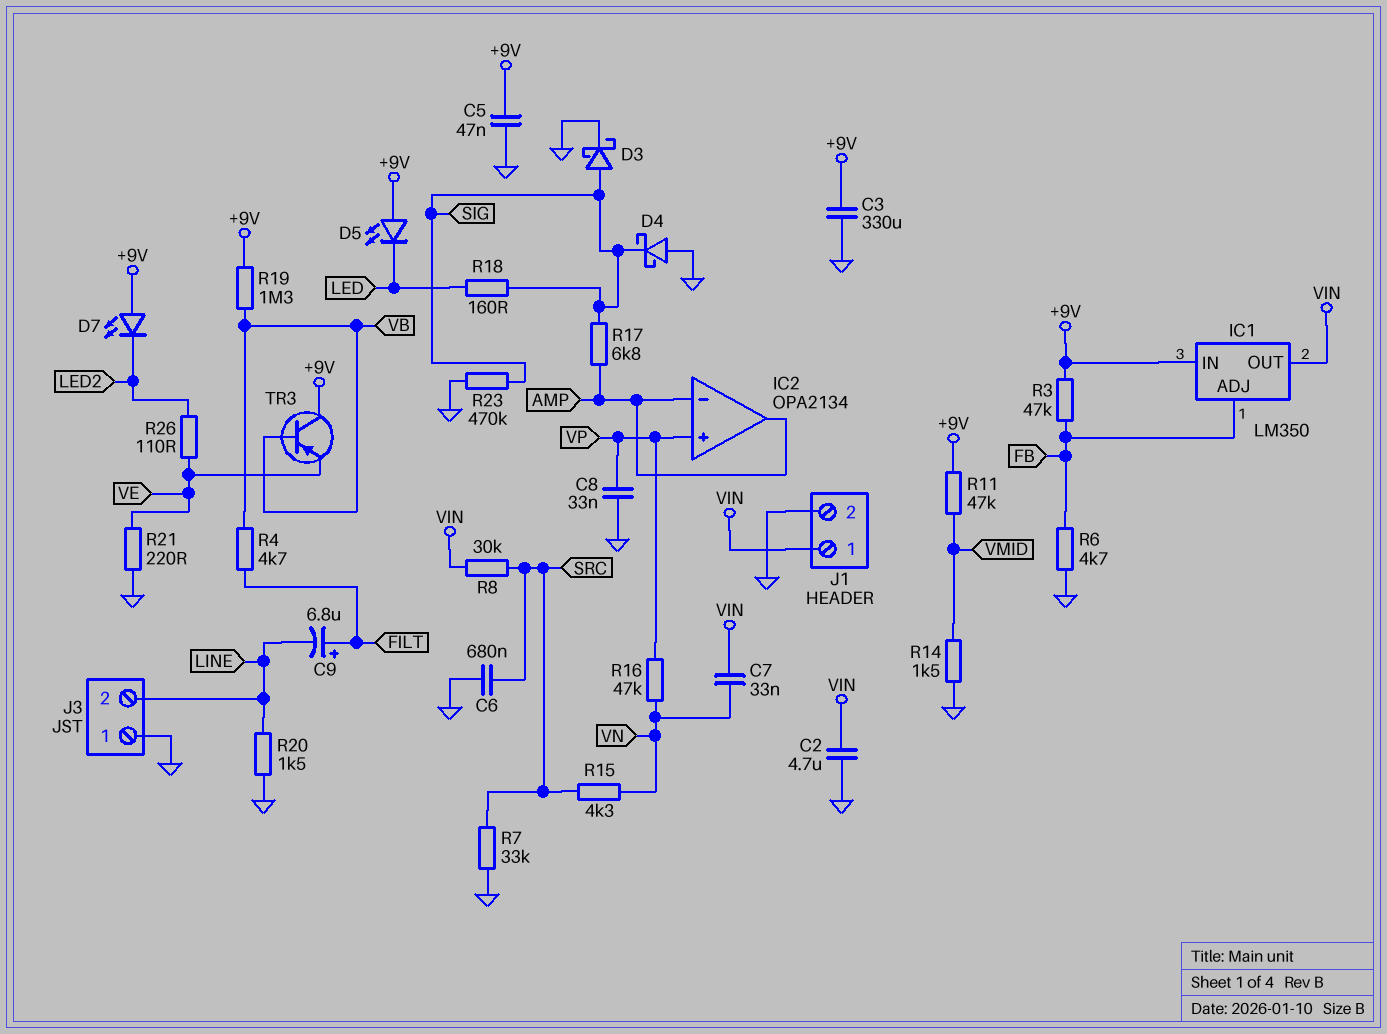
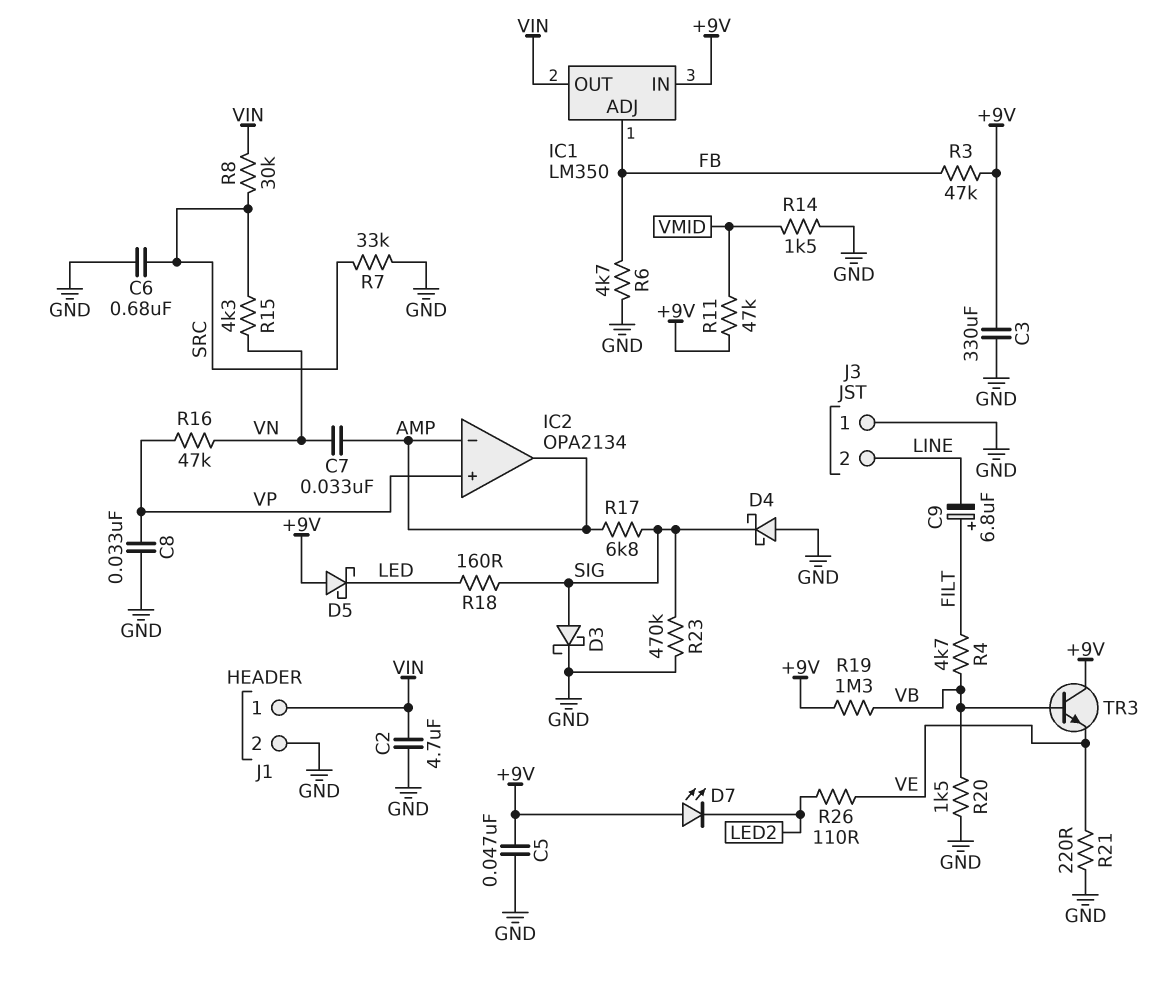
C7: 33nF (VIN, VN) -> 33nF (AMP, VN)
D5: LED (A +9V, K LED) -> schottky (A +9V, K LED)
R20: 1.5k (GND, LINE) -> 1.5k (GND, VB)
TR3: PNP (B VB, C +9V, E VE) -> NPN (B VB, C +9V, E VE)

